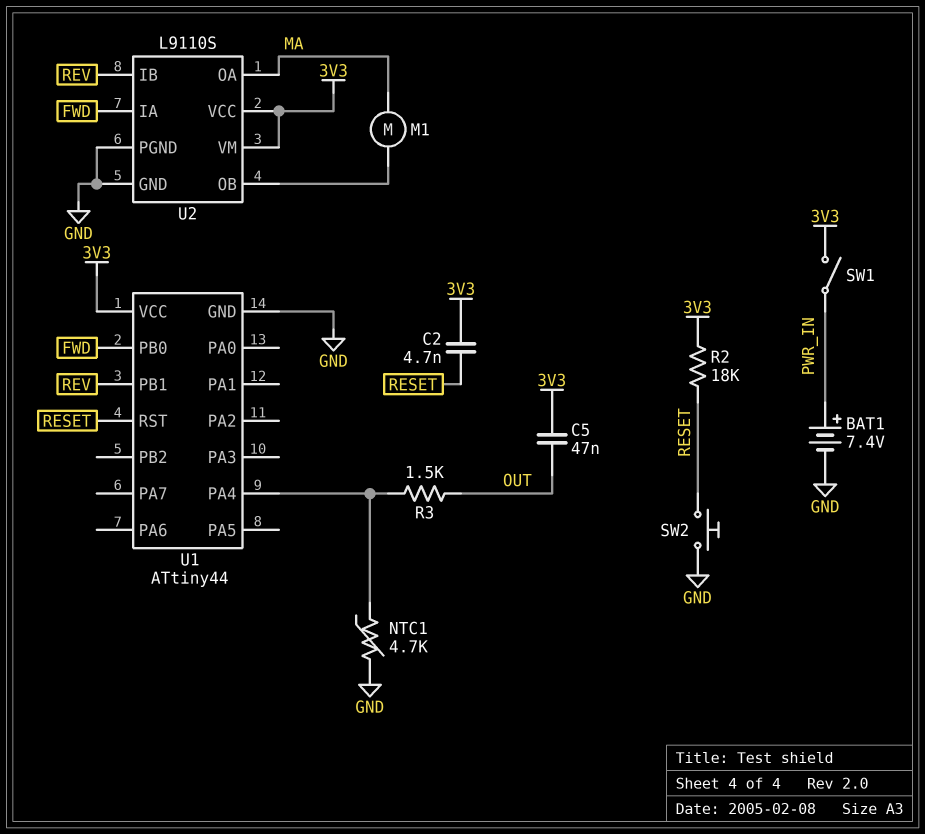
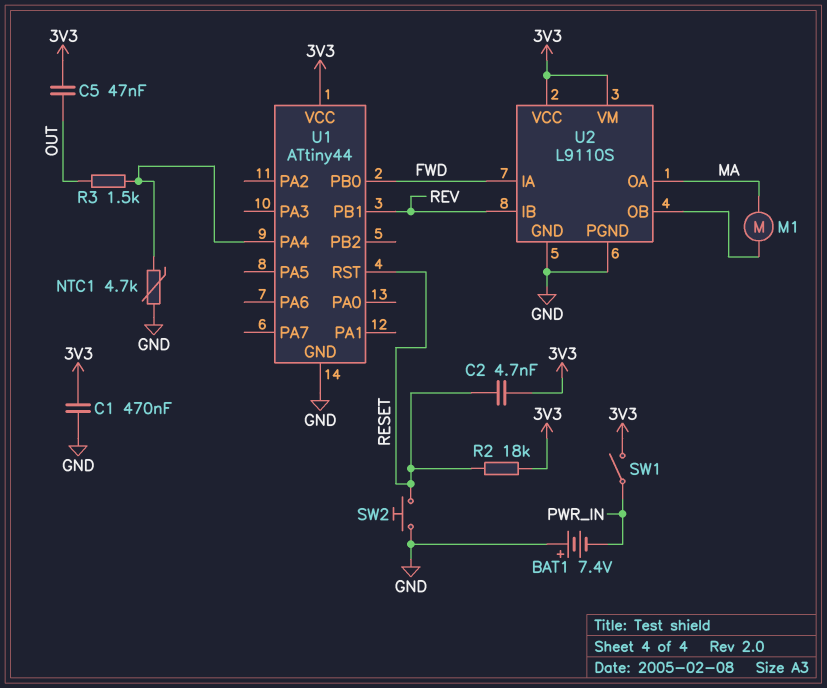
BAT1: 7.4V (plus PWR_IN, minus GND) -> 7.4V (plus GND, minus PWR_IN)
C1: none -> 470nF (3V3, GND)

